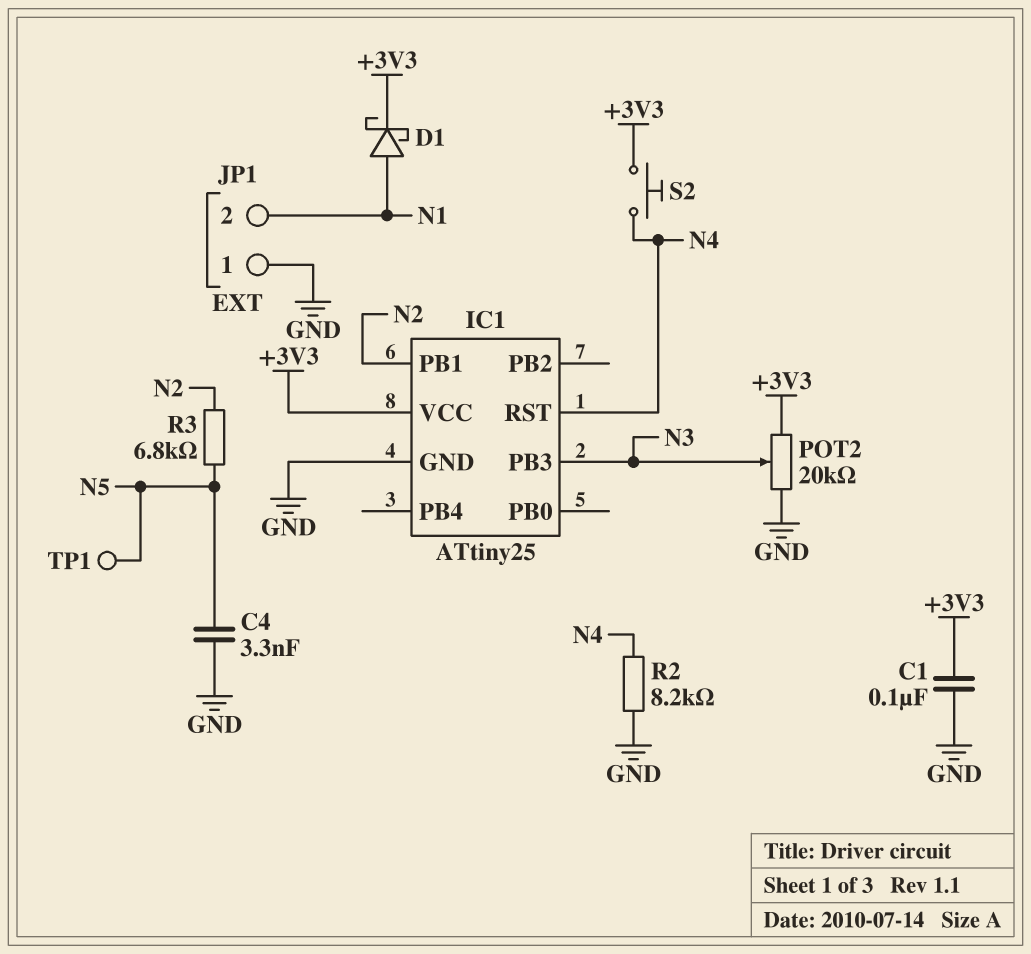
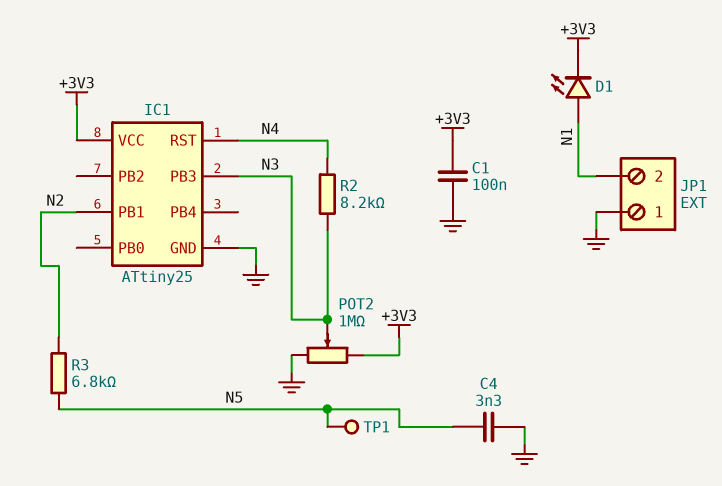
D1: schottky (A N1, K +3V3) -> LED (A N1, K +3V3)
POT2: 20k (+3V3, GND, wiper N3) -> 1M (+3V3, GND, wiper N3)
R2: 8.2k (GND, N4) -> 8.2k (N3, N4)
S2: button (+3V3, N4) -> none

